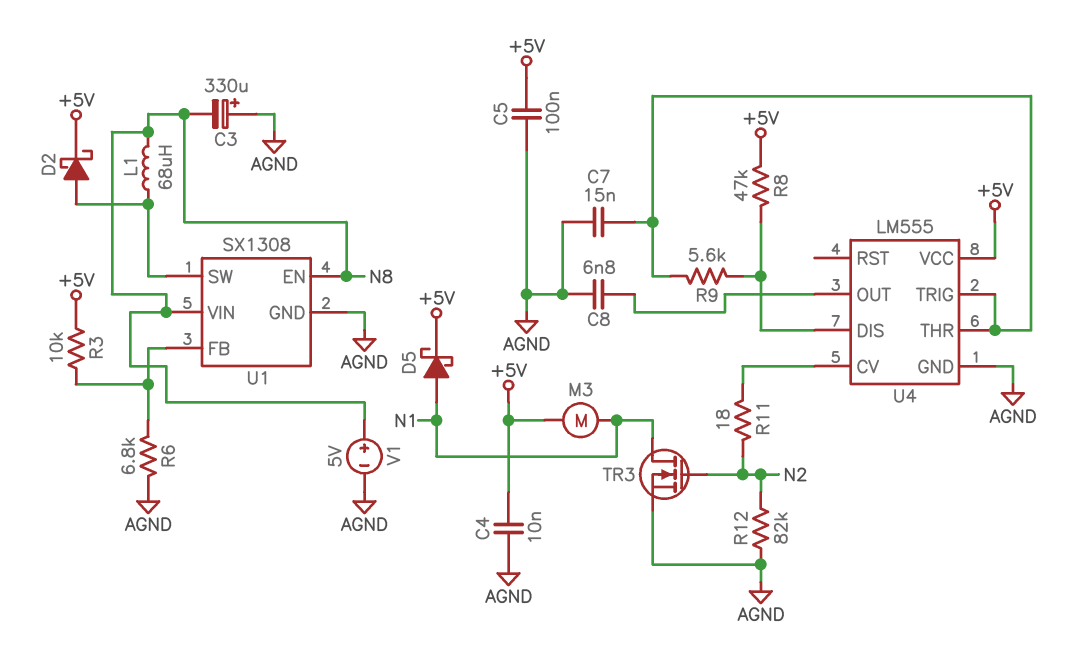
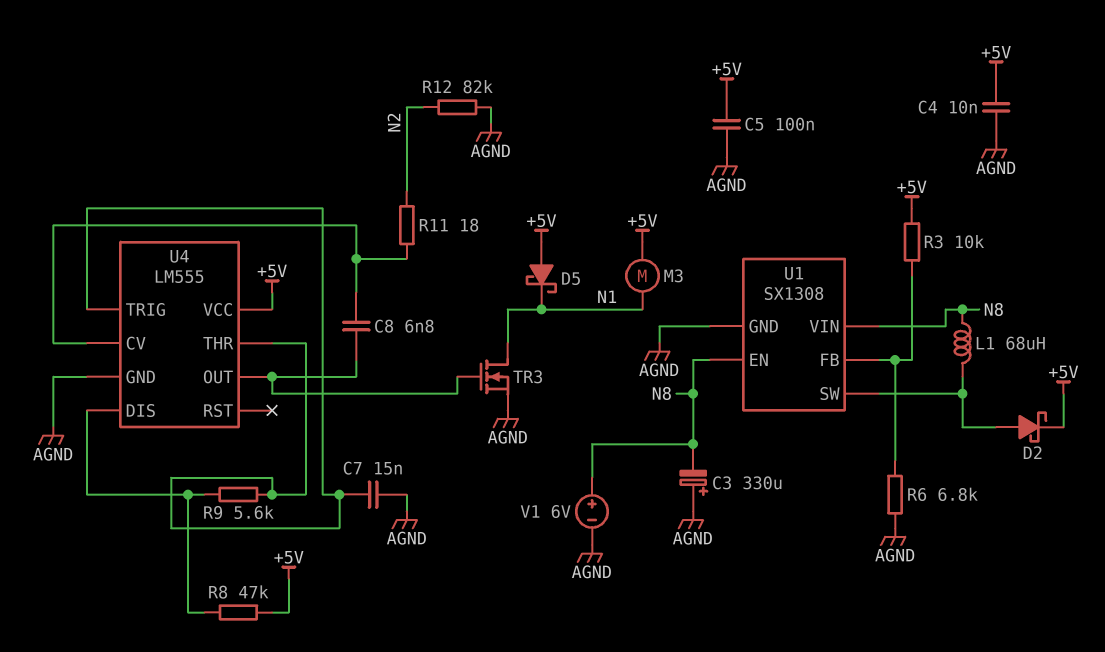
C8: 6.8nF (AGND, U4/OUT) -> 6.8nF (U4/CV, U4/OUT)
D5: schottky (A N1, K +5V) -> schottky (A +5V, K N1)
TR3: NMOS (G N2, D N1, S AGND) -> NMOS (G U4/OUT, D N1, S AGND)
V1: 5V (plus N8, minus AGND) -> 6V (plus N8, minus AGND)

